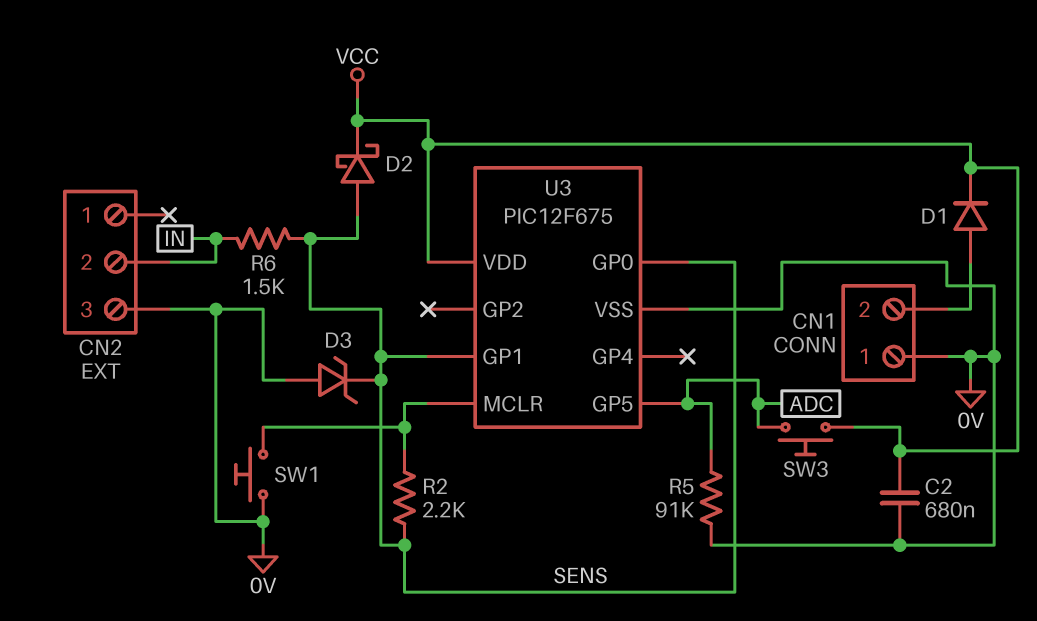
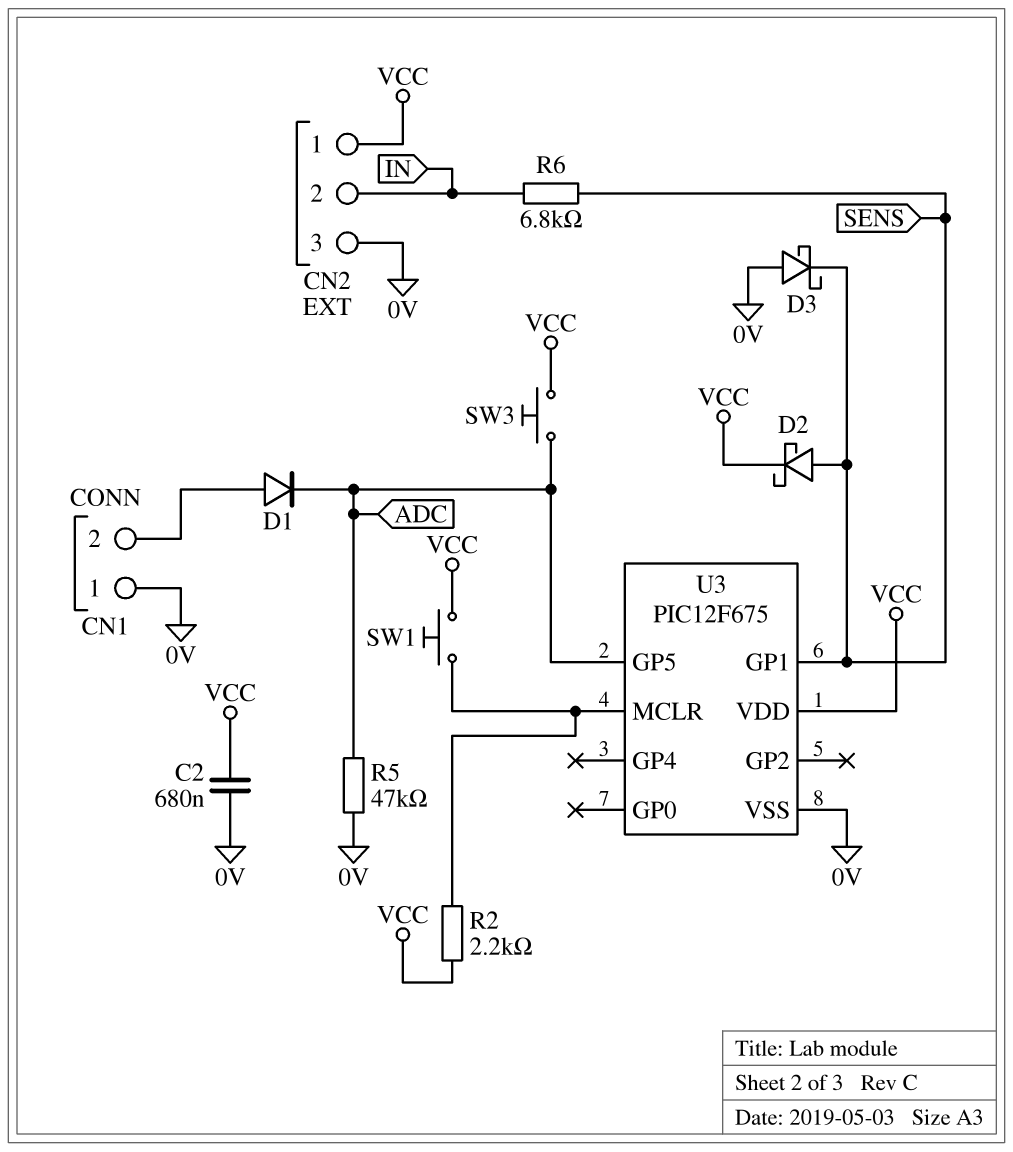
CN2 pin 1: none -> VCC
D1: diode (A CN1/2, K VCC) -> diode (A CN1/2, K ADC)
D3: zener (A 0V, K SENS) -> schottky (A 0V, K SENS)
R2: 2.2k (SENS, U3/MCLR) -> 2.2k (U3/MCLR, VCC)
R5: 91k (0V, ADC) -> 47k (0V, ADC)
R6: 1.5k (IN, SENS) -> 6.8k (IN, SENS)
SW1: button (0V, U3/MCLR) -> button (U3/MCLR, VCC)
U3 pin GP0: SENS -> none

